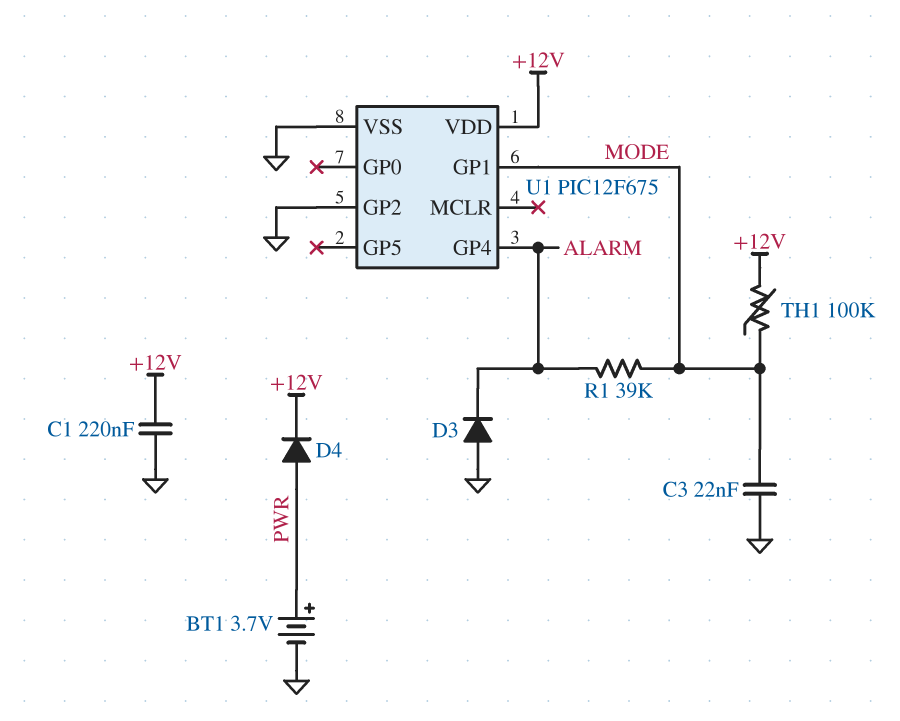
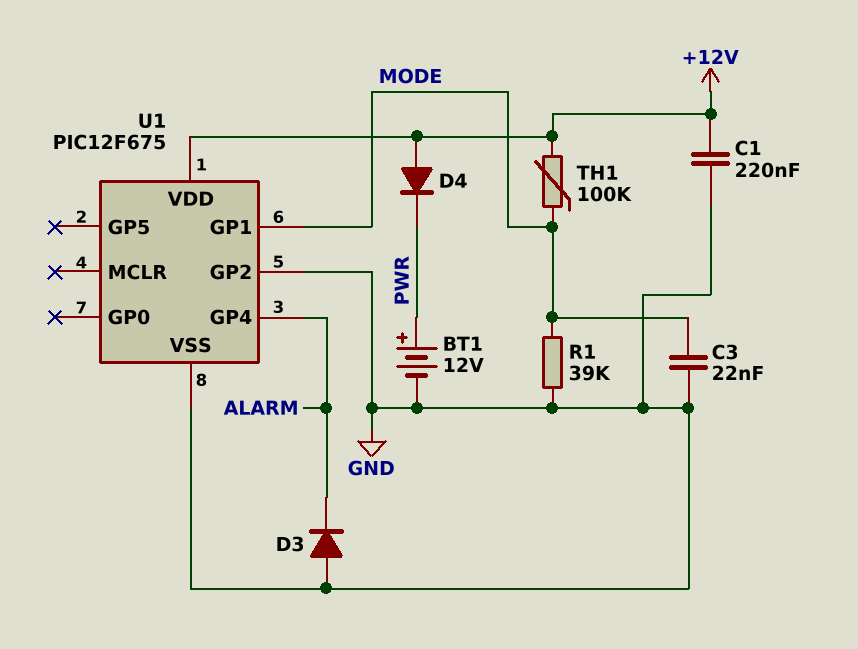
BT1: 3.7V (plus PWR, minus GND) -> 12V (plus PWR, minus GND)
D4: diode (A PWR, K +12V) -> diode (A +12V, K PWR)
R1: 39k (ALARM, MODE) -> 39k (GND, MODE)

